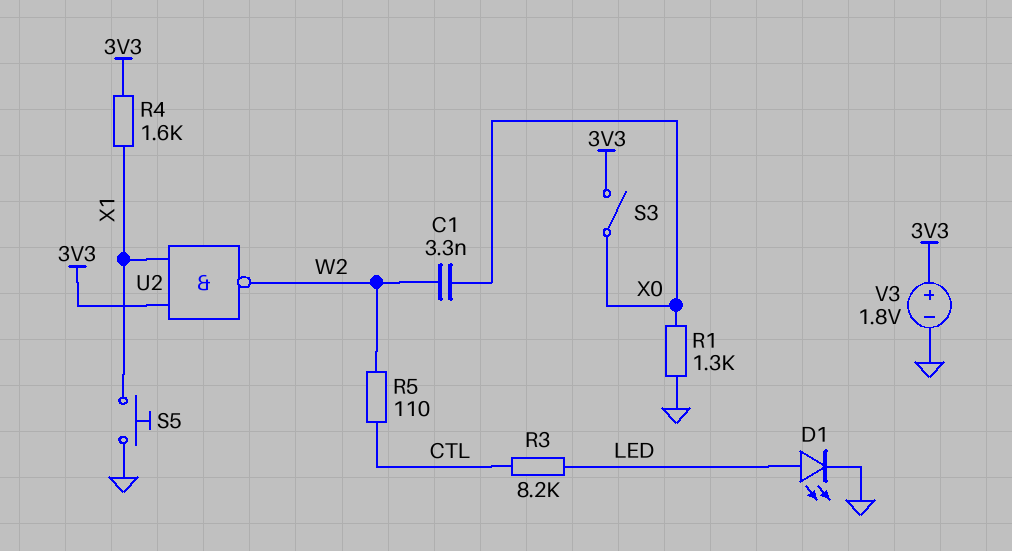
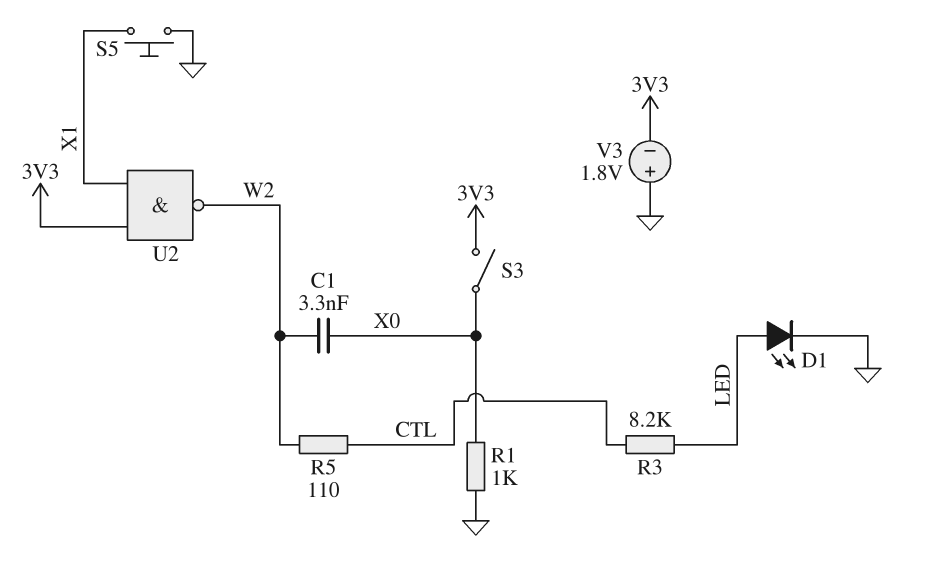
R1: 1.3k (GND, X0) -> 1k (GND, X0)
R4: 1.6k (3V3, X1) -> none
V3: 1.8V (plus 3V3, minus GND) -> 1.8V (plus GND, minus 3V3)

